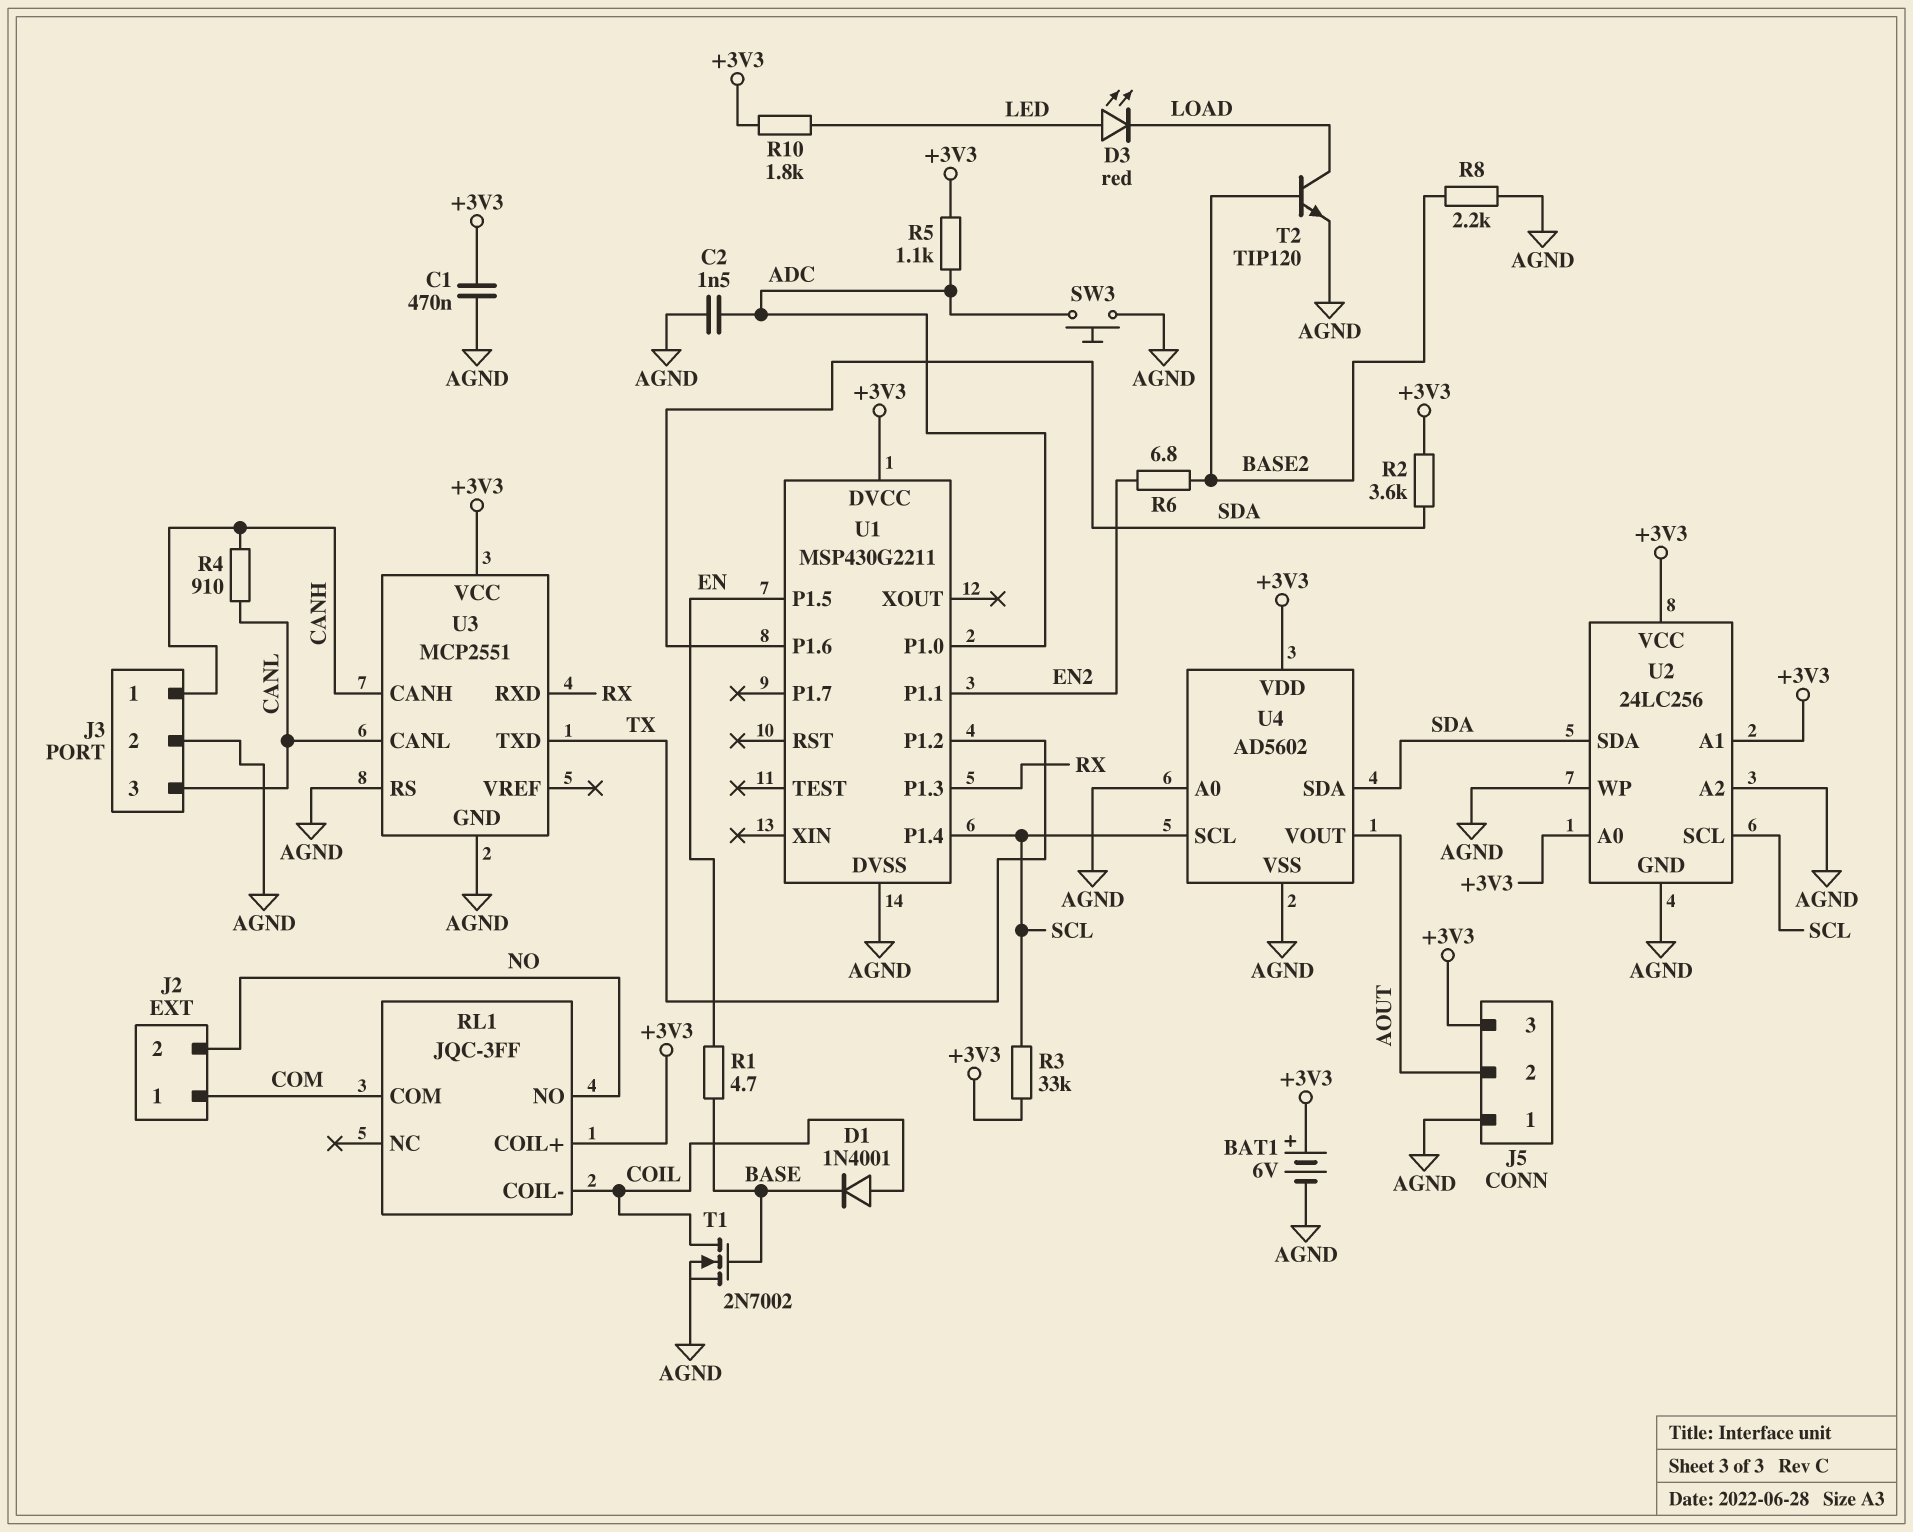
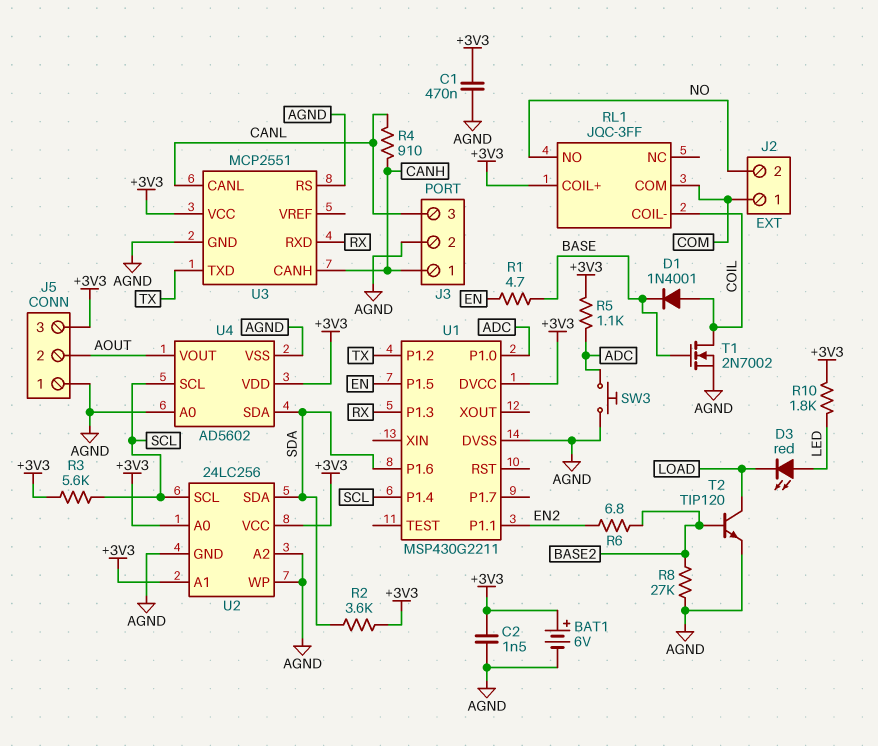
C2: 1.5nF (ADC, AGND) -> 1.5nF (+3V3, AGND)
R3: 33k (+3V3, SCL) -> 5.6k (+3V3, SCL)
R8: 2.2k (AGND, BASE2) -> 27k (AGND, BASE2)

